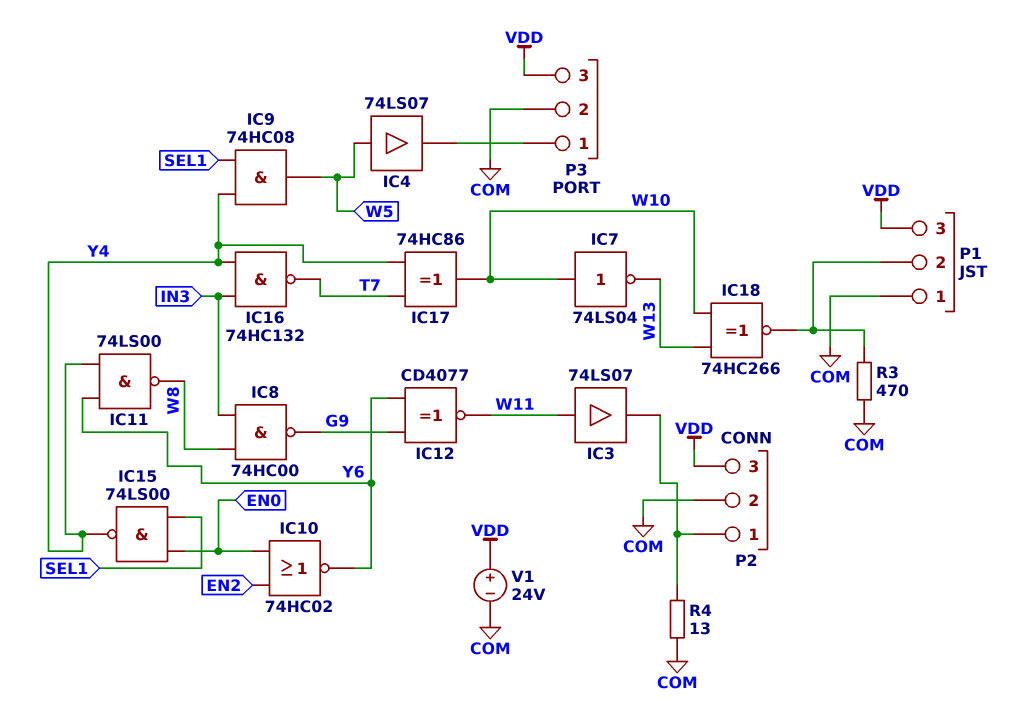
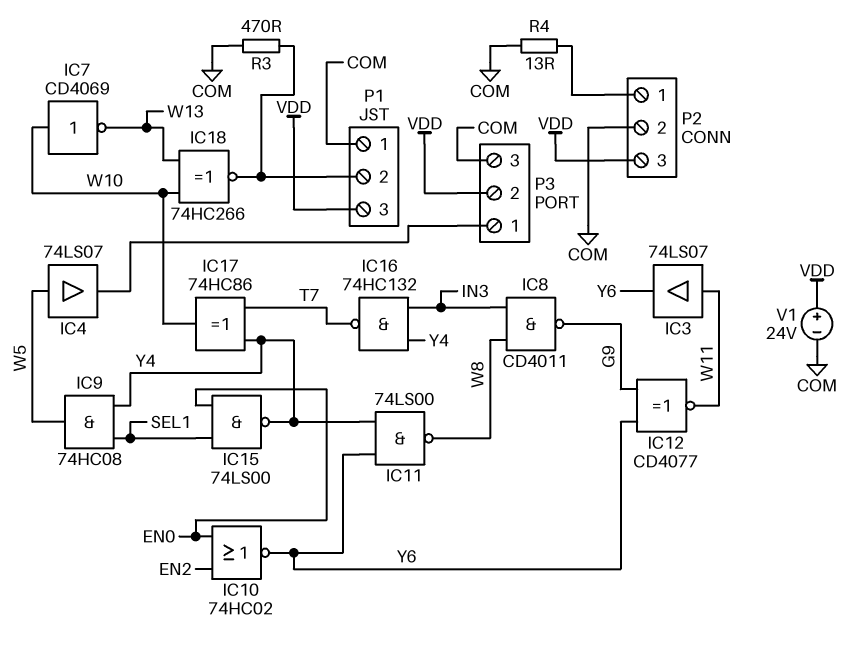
IC3: buffer 74LS07 (in W11, out P2/1) -> buffer 74LS07 (in W11, out Y6)
IC7: NOT 74LS04 (in W10, out W13) -> NOT CD4069 (in W10, out W13)
IC8: NAND 74HC00 (in IN3, in W8, out G9) -> NAND CD4011 (in IN3, in W8, out G9)
P3 pin 2: COM -> VDD
P3 pin 3: VDD -> COM

